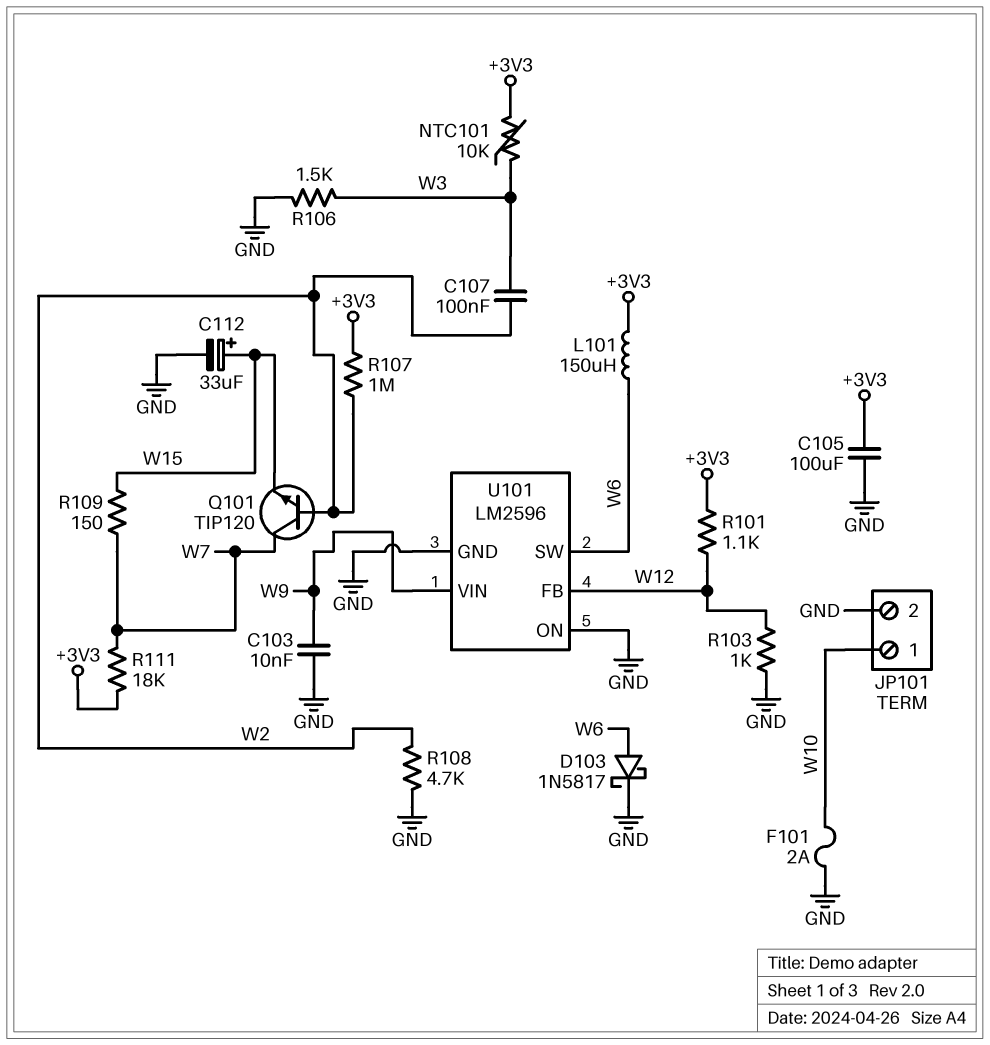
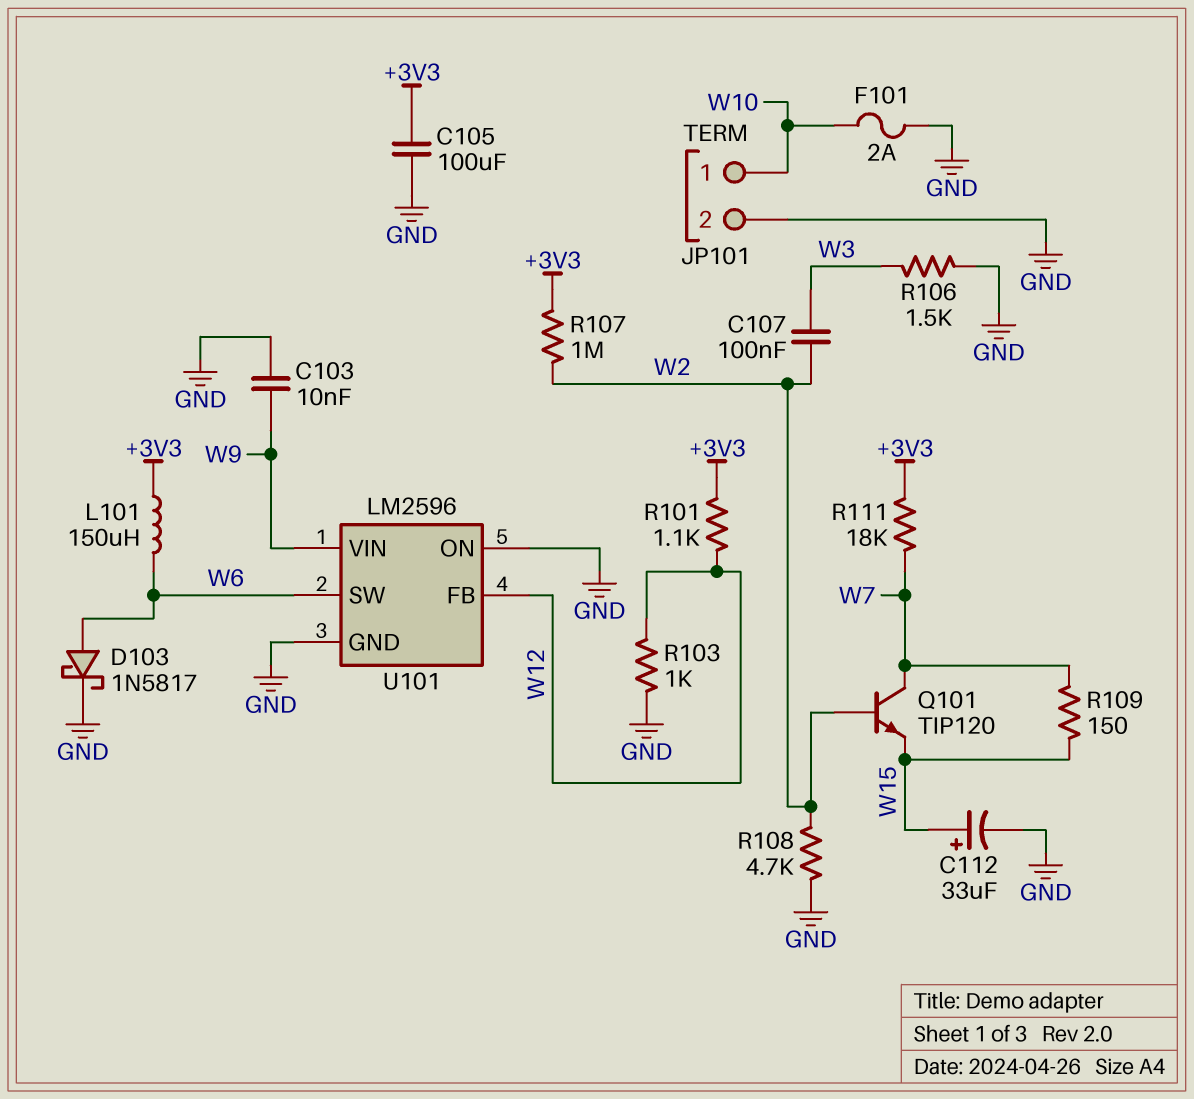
NTC101: 10k (+3V3, W3) -> none

